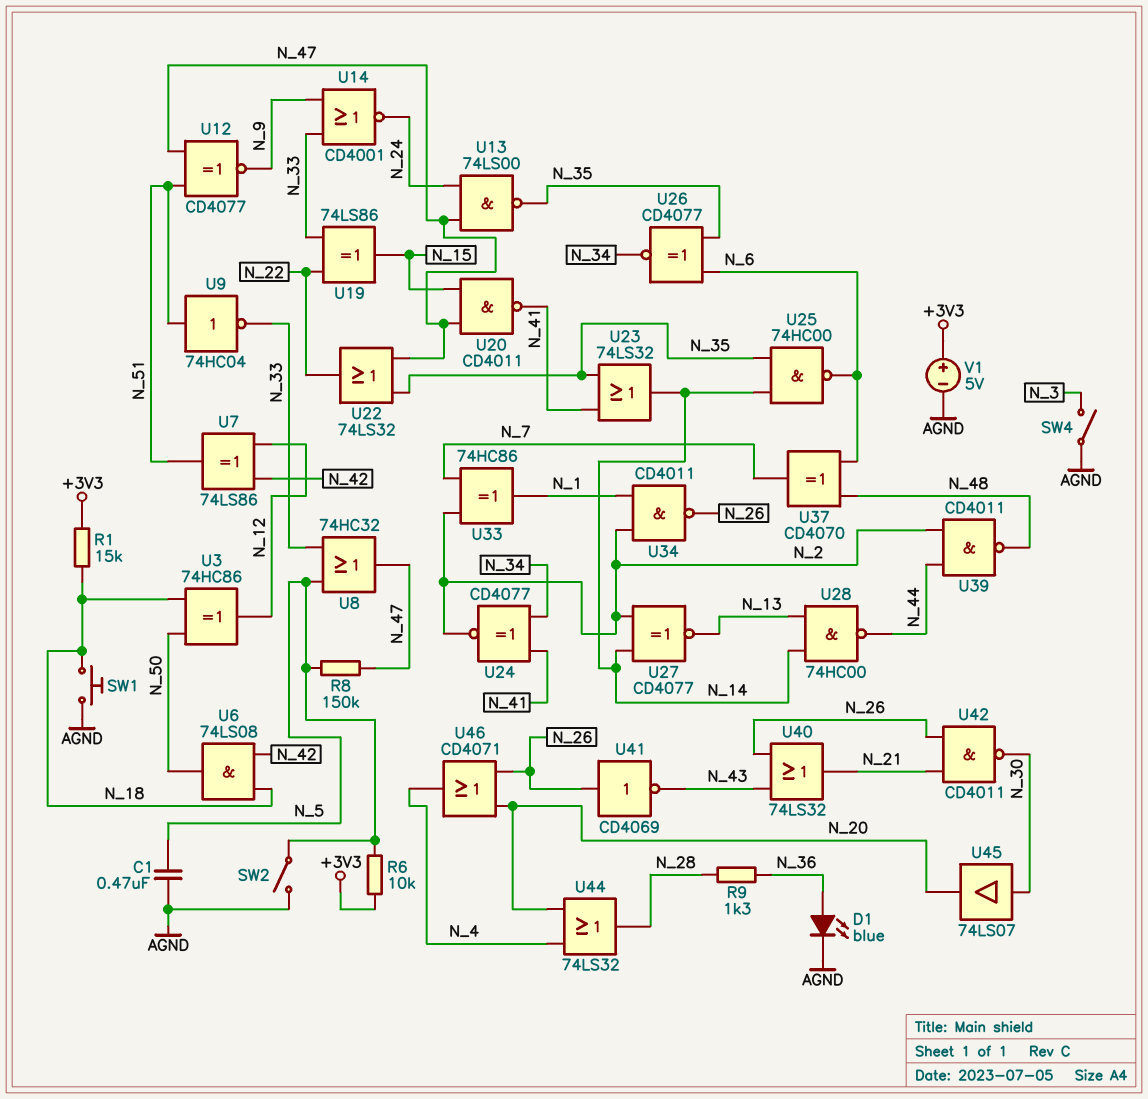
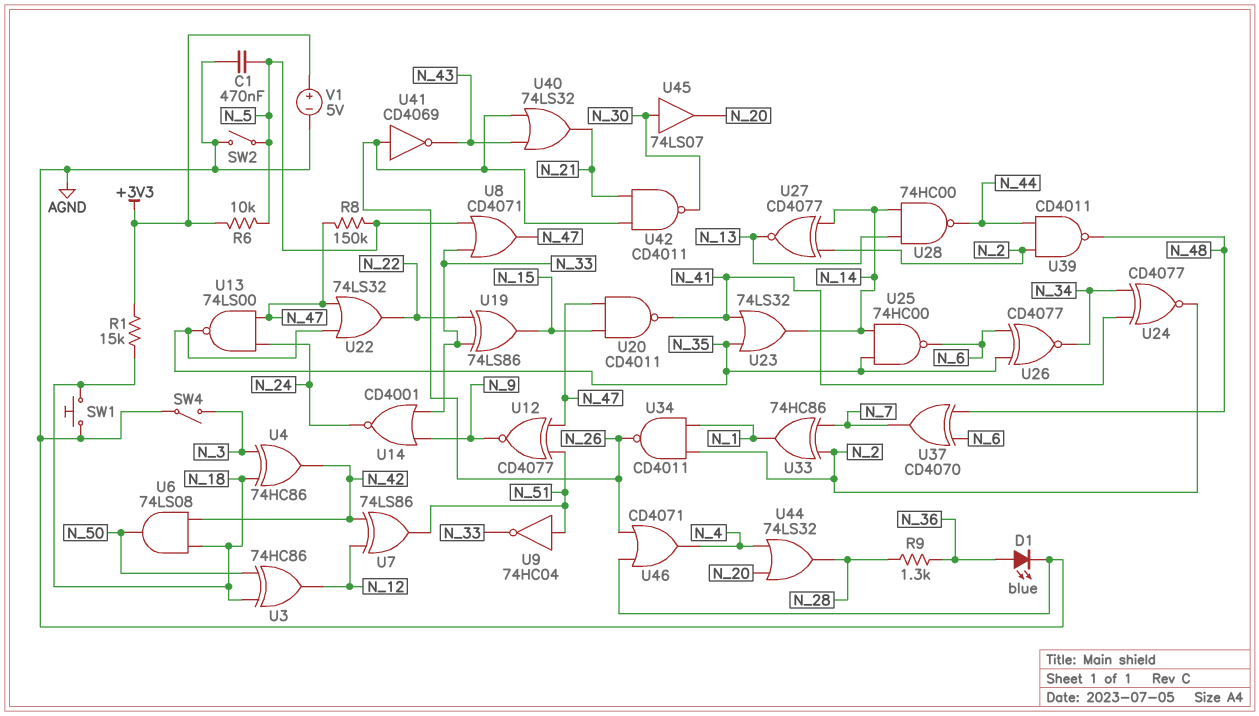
U4: none -> XOR 74HC86 (in N_3, in N_18, out N_42)
U8: OR 74HC32 (in N_5, in N_33, out N_47) -> OR CD4071 (in N_5, in N_33, out N_47)
U46: OR CD4071 (in N_20, in N_26, out N_4) -> OR CD4071 (in AGND, in N_26, out N_4)

